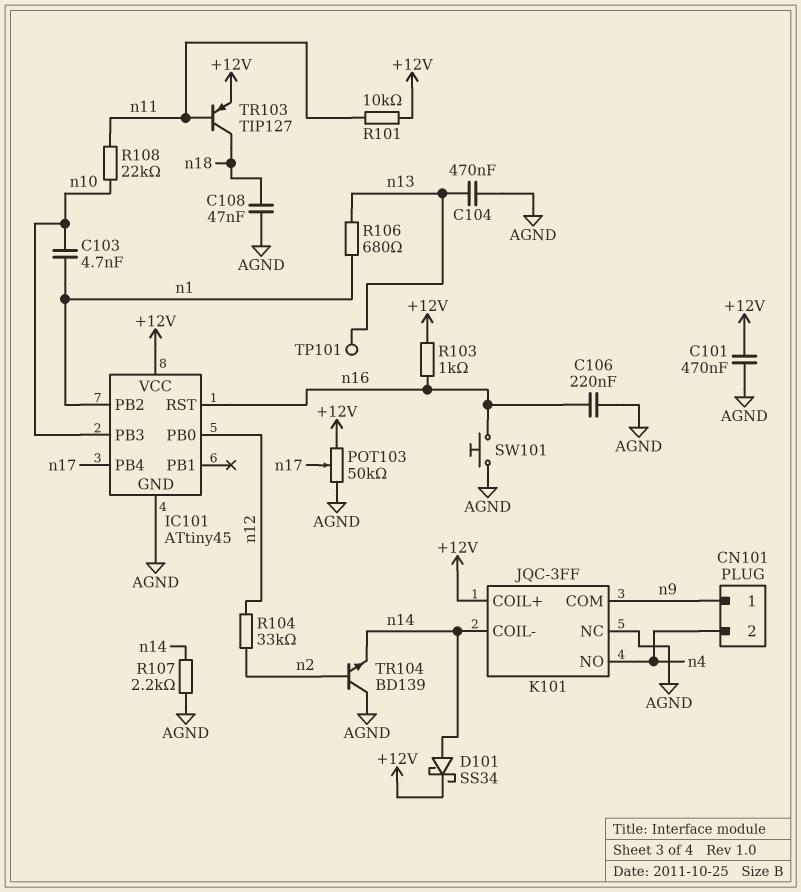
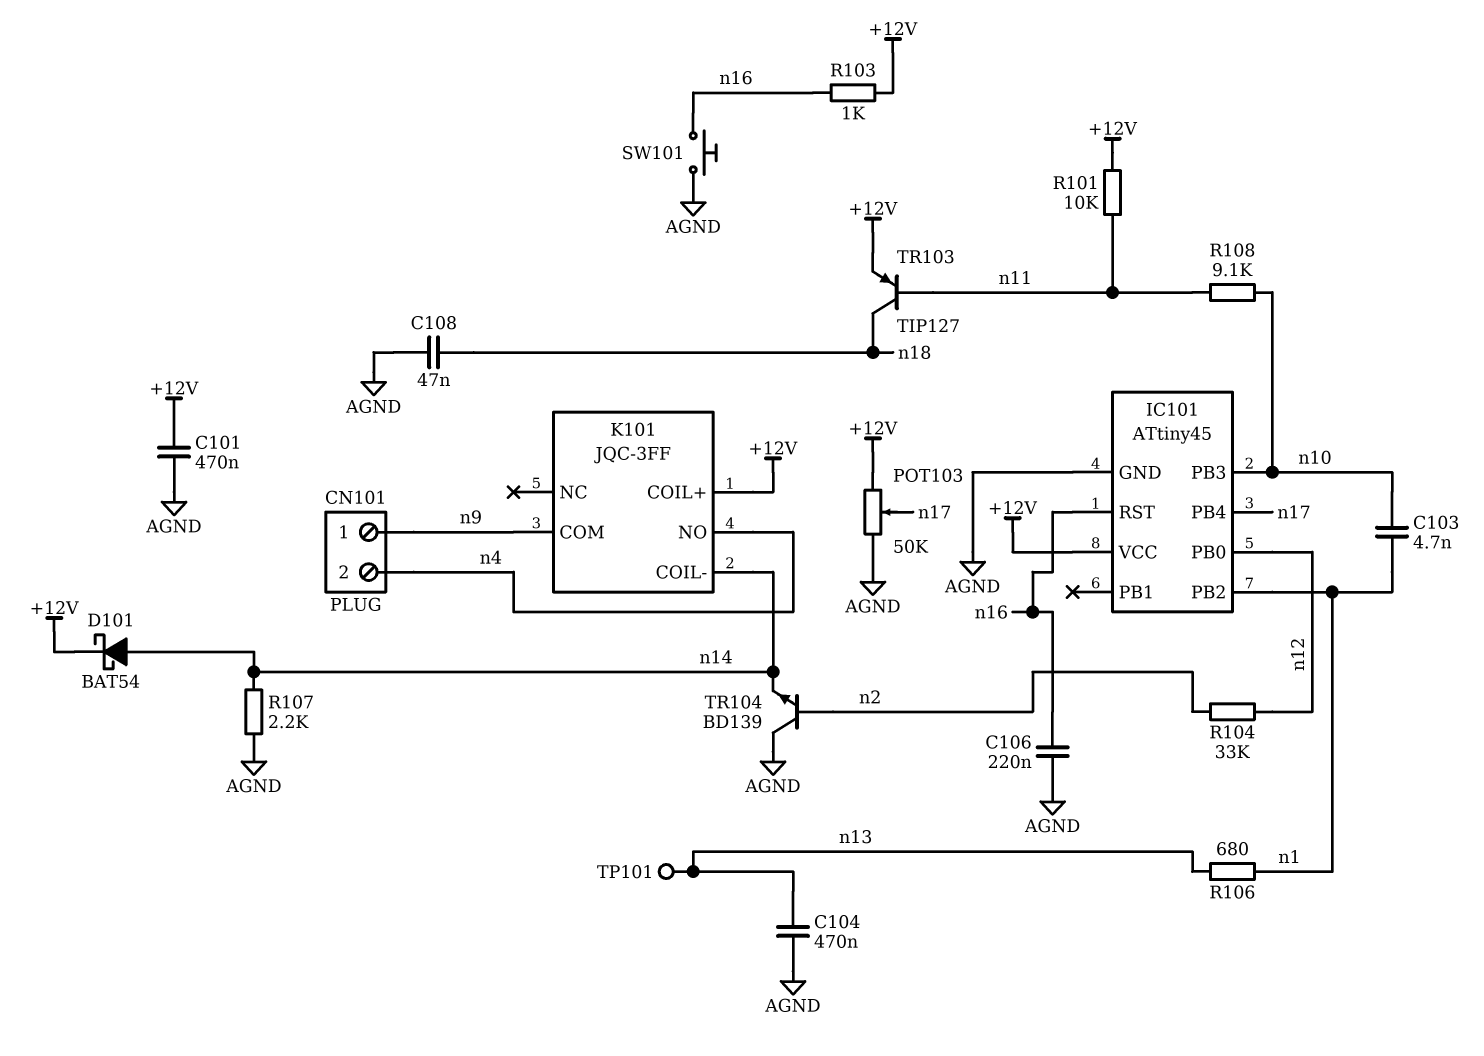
D101: schottky SS34 (A n14, K +12V) -> schottky BAT54 (A n14, K +12V)
K101 pin NC: AGND -> none
R108: 22k (n10, n11) -> 9.1k (n10, n11)

